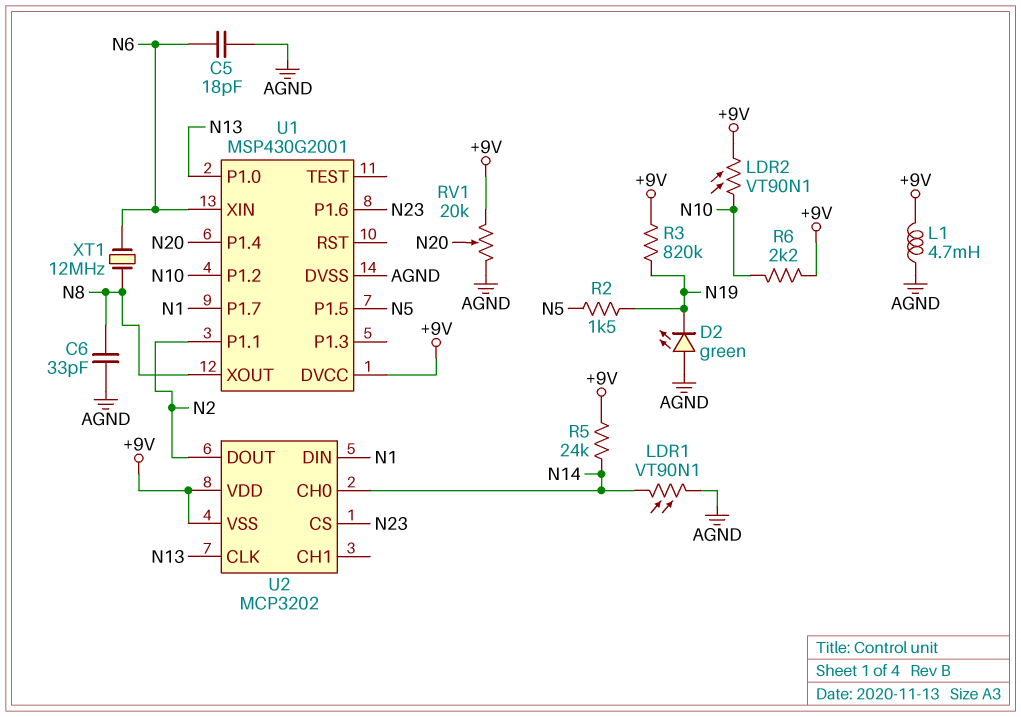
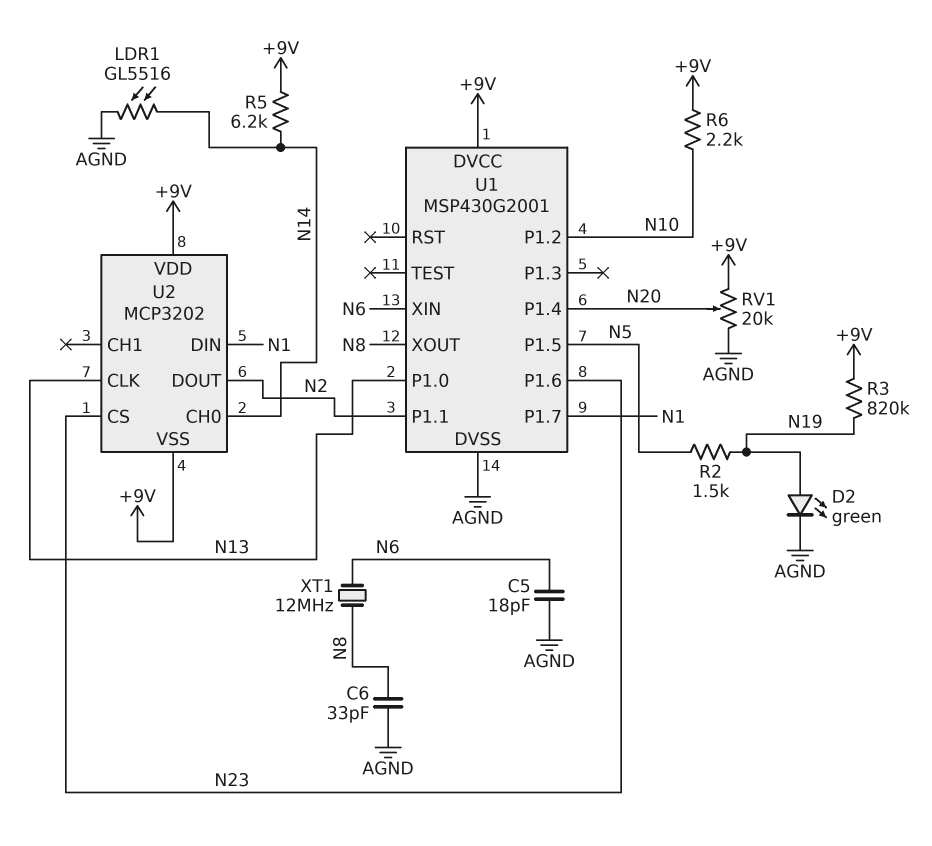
D2: LED green (A AGND, K N19) -> LED green (A N19, K AGND)
L1: 4.7mH (+9V, AGND) -> none
LDR1: VT90N1 (AGND, N14) -> GL5516 (AGND, N14)
LDR2: VT90N1 (+9V, N10) -> none
R5: 24k (+9V, N14) -> 6.2k (+9V, N14)

